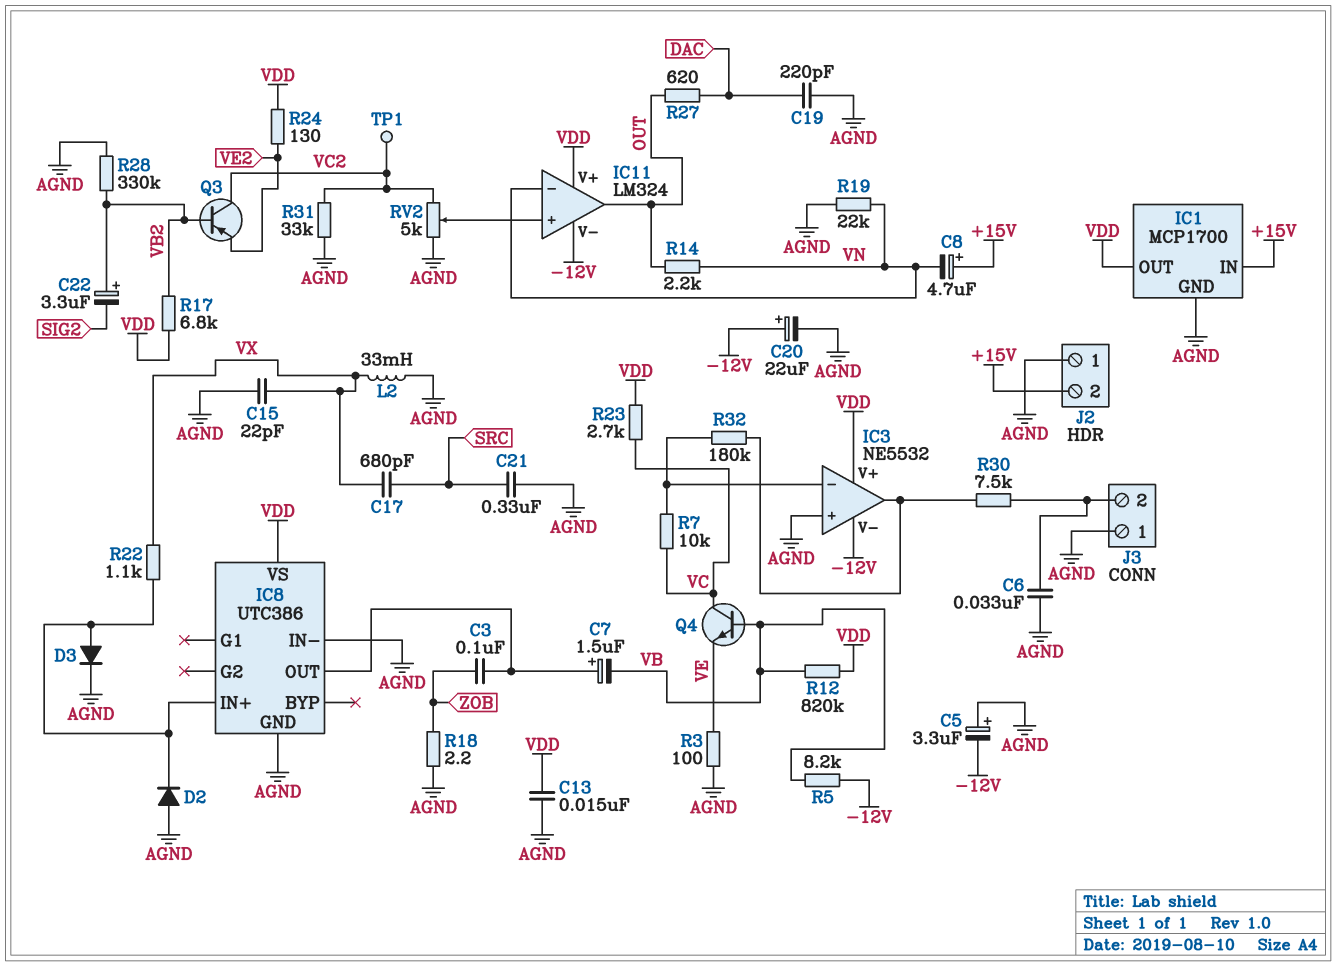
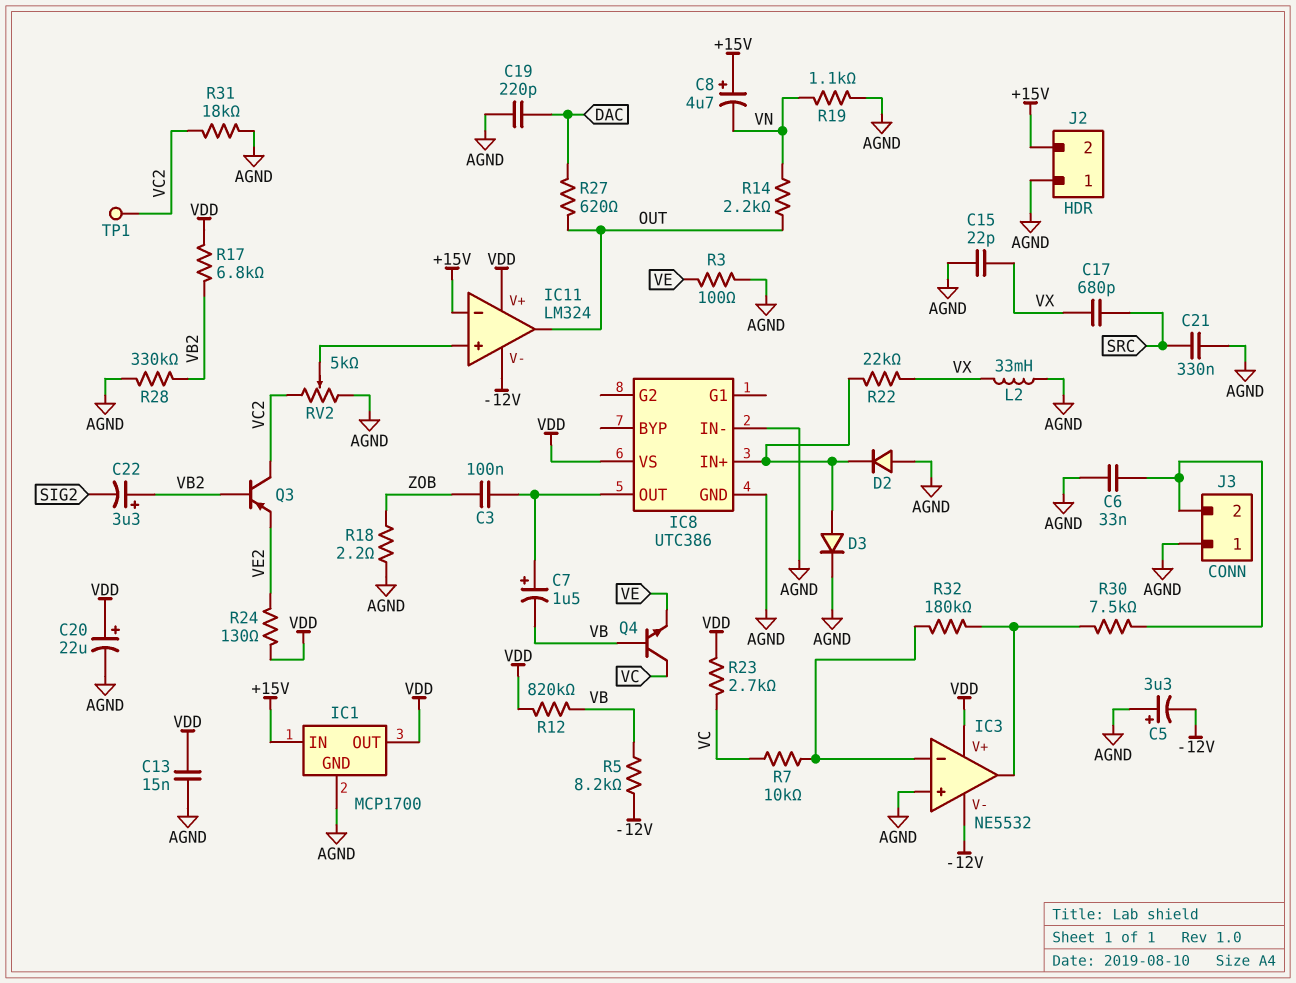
C20: 22uF (plus -12V, minus AGND) -> 22uF (plus VDD, minus AGND)
IC11 pin in-: VN -> +15V
R19: 22k (AGND, VN) -> 1.1k (AGND, VN)
R22: 1.1k (IC8/IN+, VX) -> 22k (IC8/IN+, VX)
R31: 33k (AGND, VC2) -> 18k (AGND, VC2)

